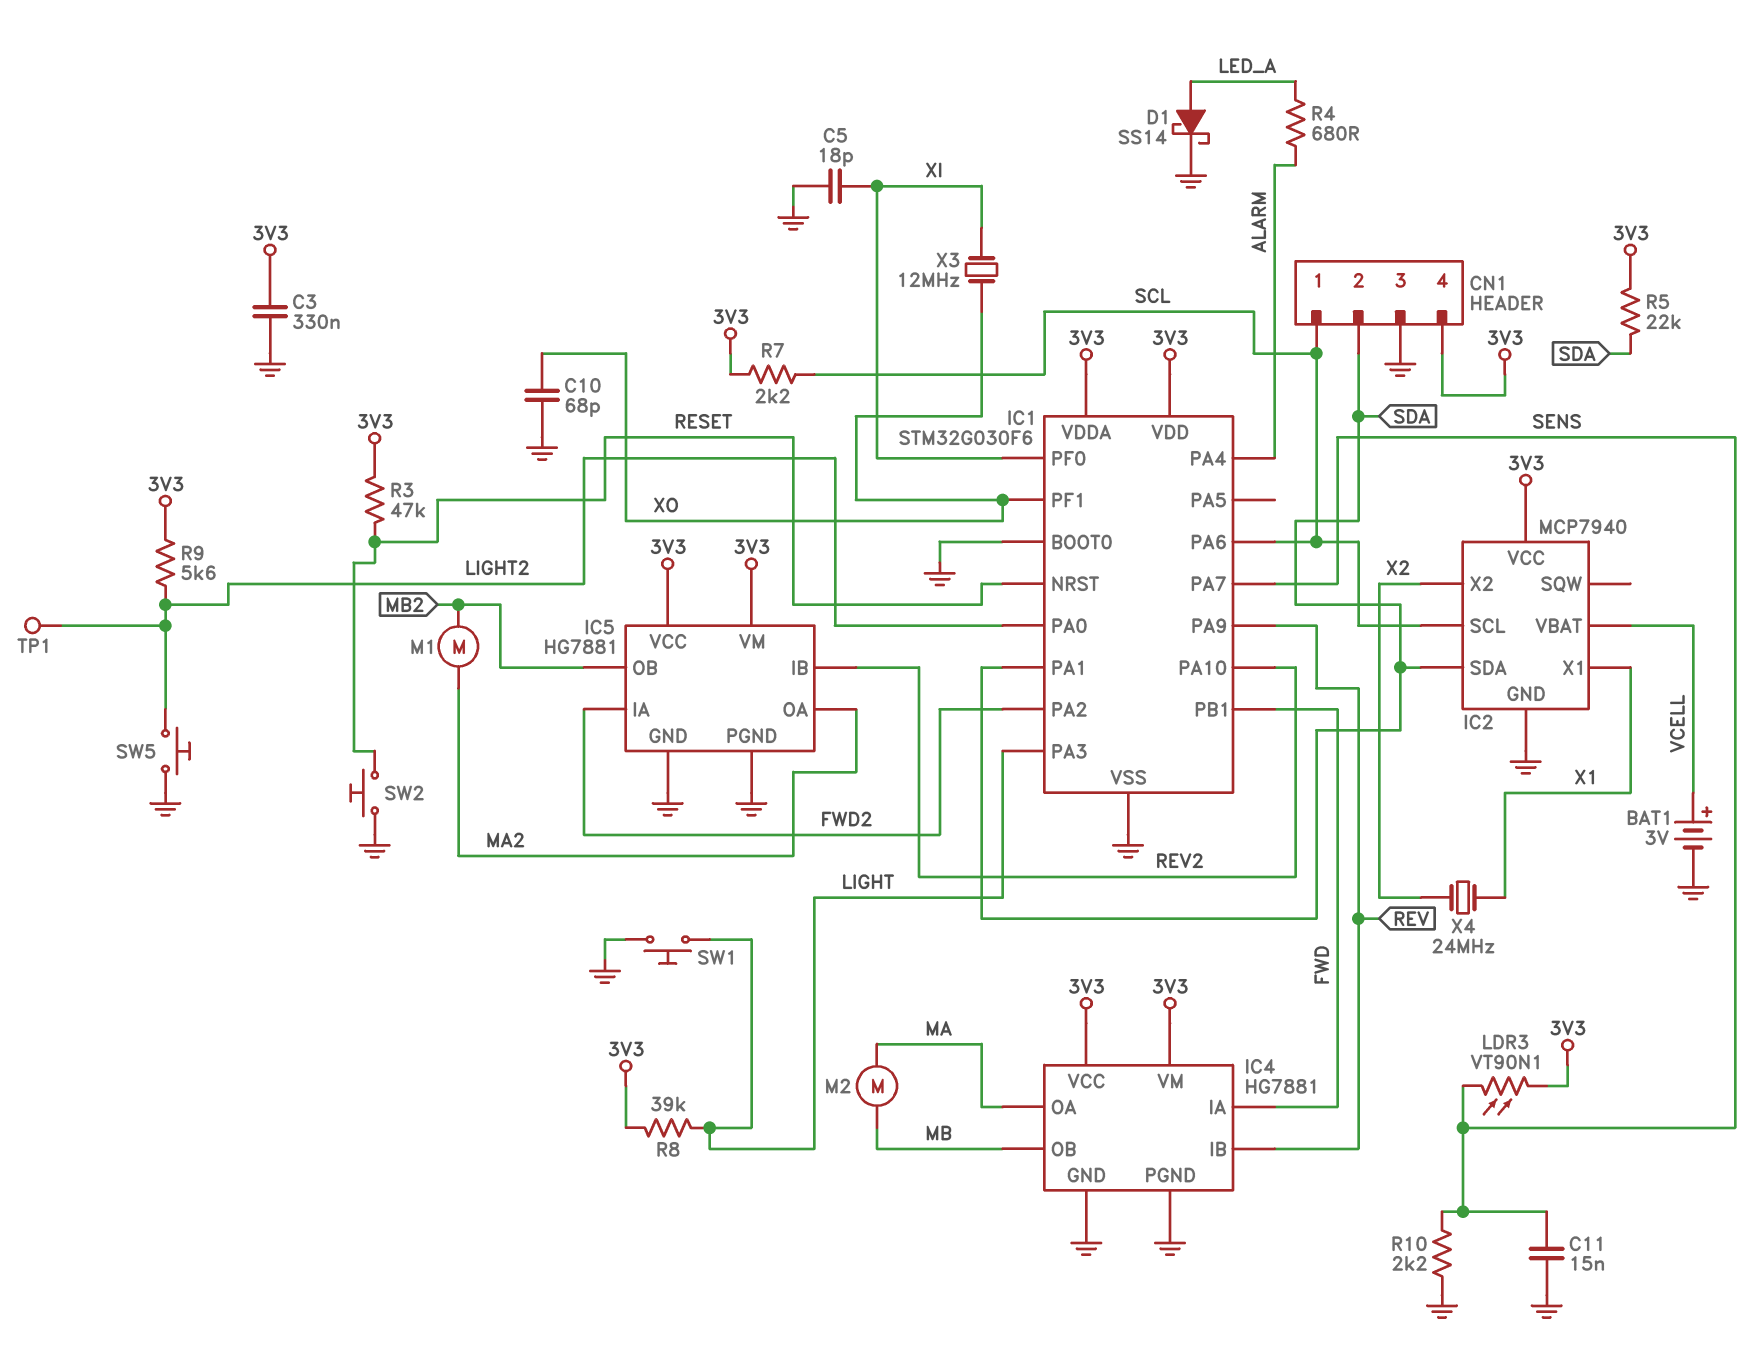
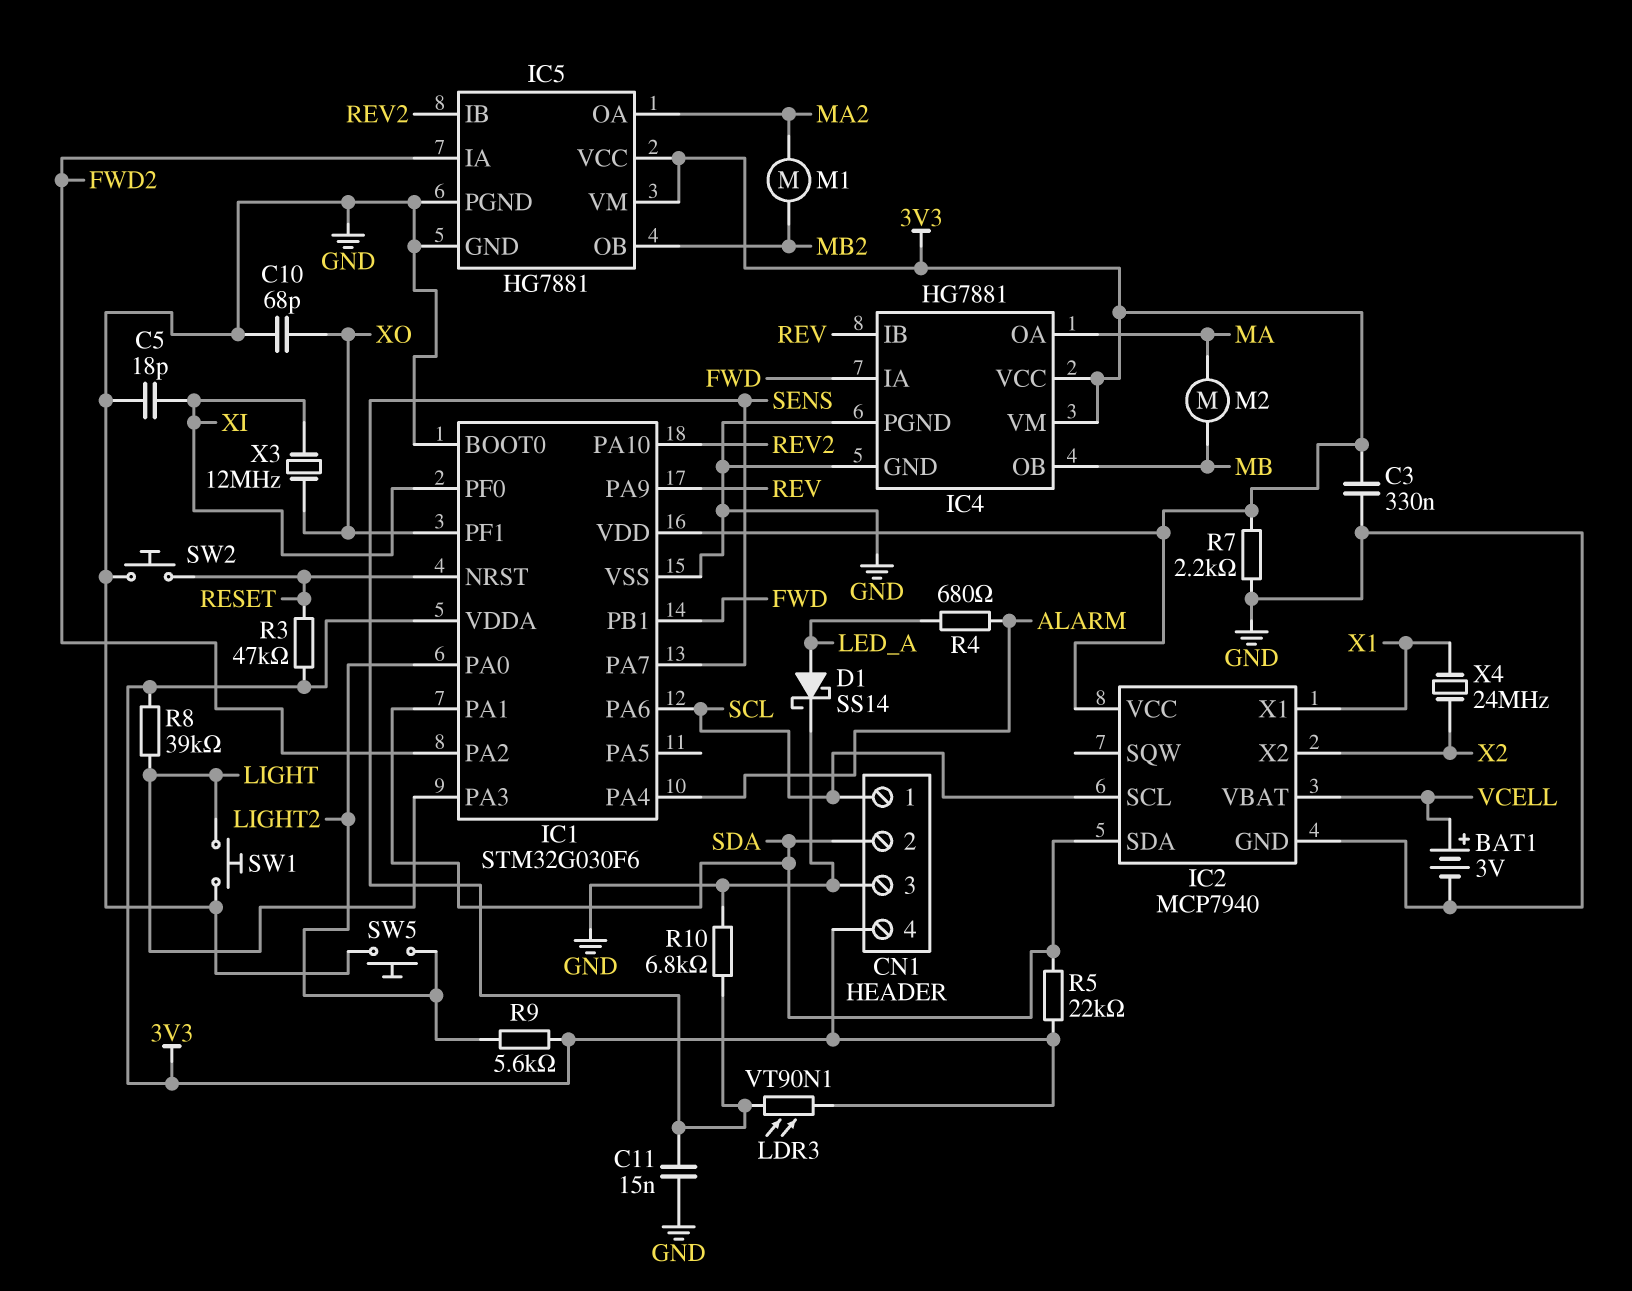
R7: 2.2k (3V3, SCL) -> 2.2k (3V3, GND)
R10: 2.2k (GND, SENS) -> 6.8k (GND, SENS)
TP1: test point (LIGHT2) -> none

